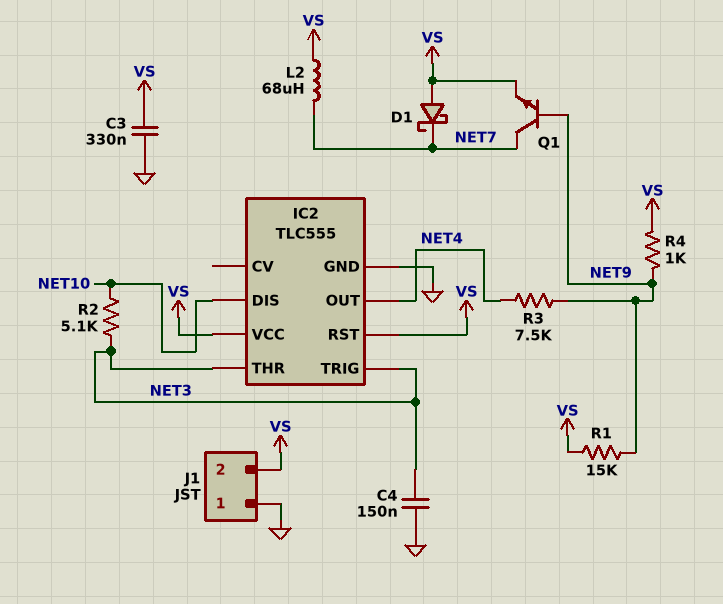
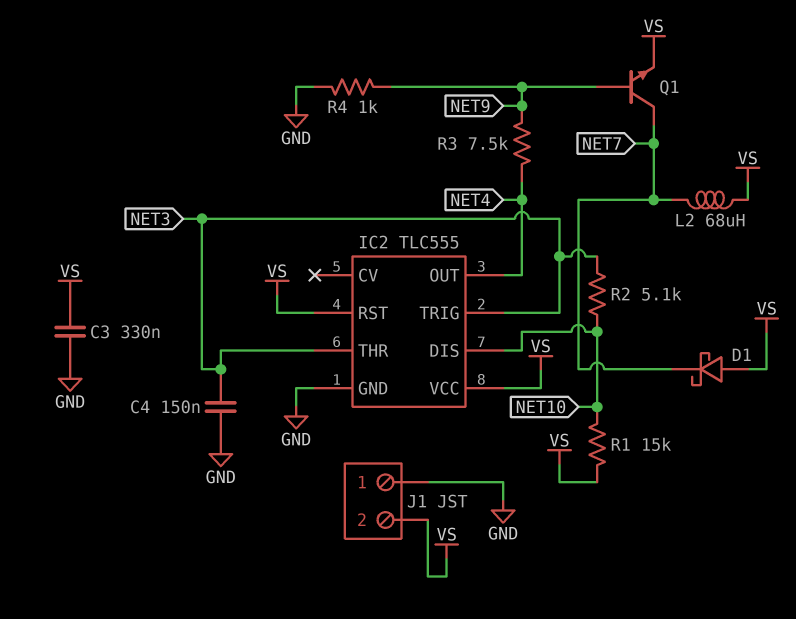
R1: 15k (NET9, VS) -> 15k (NET10, VS)
R4: 1k (NET9, VS) -> 1k (GND, NET9)

